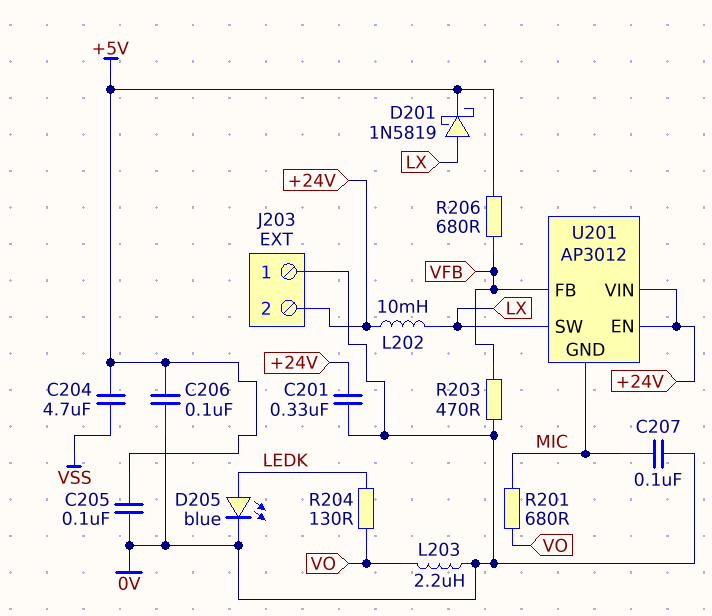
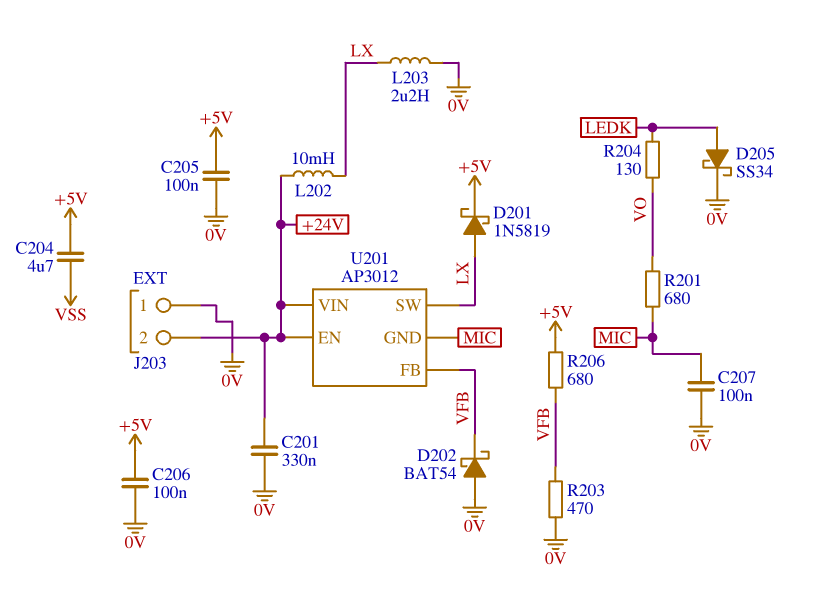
D202: none -> schottky BAT54 (A 0V, K VFB)
D205: LED blue (A LEDK, K 0V) -> schottky SS34 (A LEDK, K 0V)
L203: 2.2uH (0V, VO) -> 2.2uH (0V, LX)

